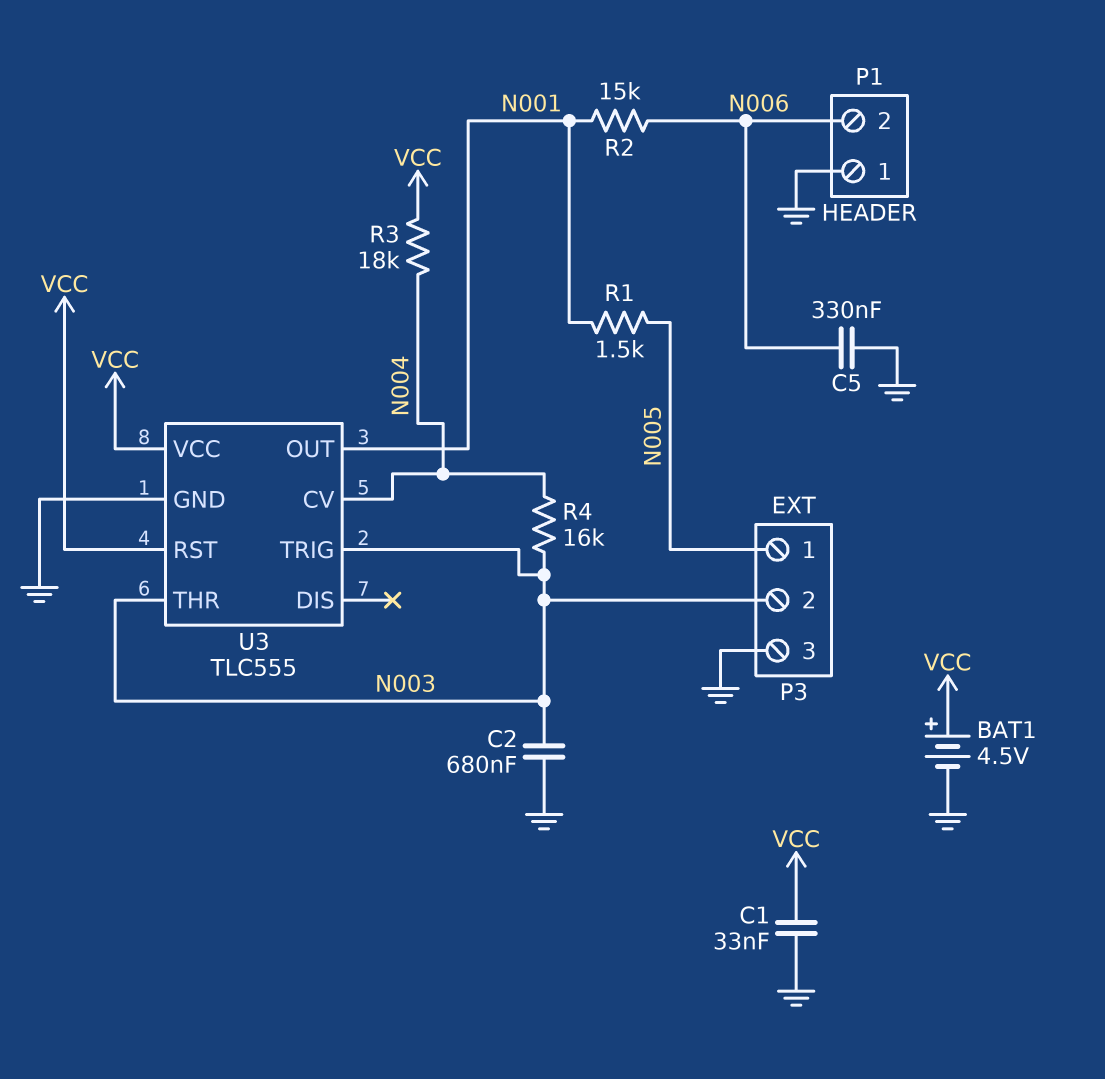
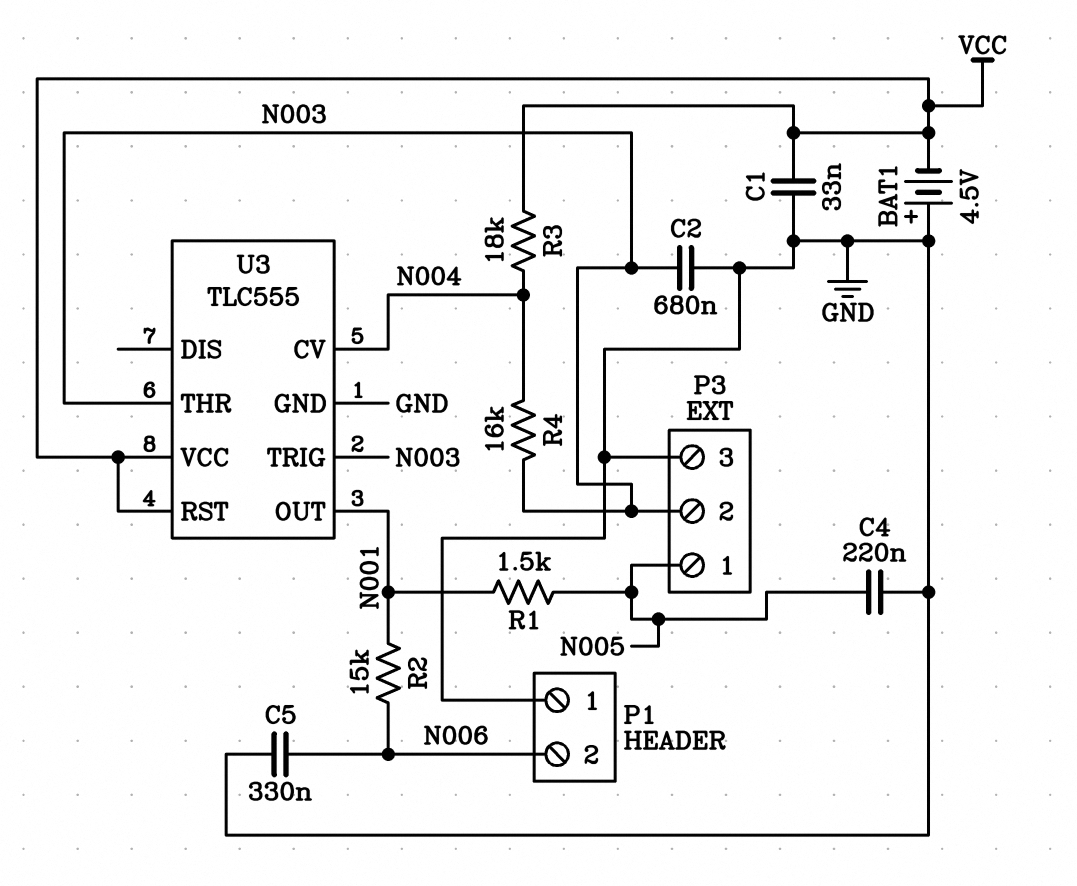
BAT1: 4.5V (plus VCC, minus GND) -> 4.5V (plus GND, minus VCC)
C4: none -> 220nF (GND, N005)

